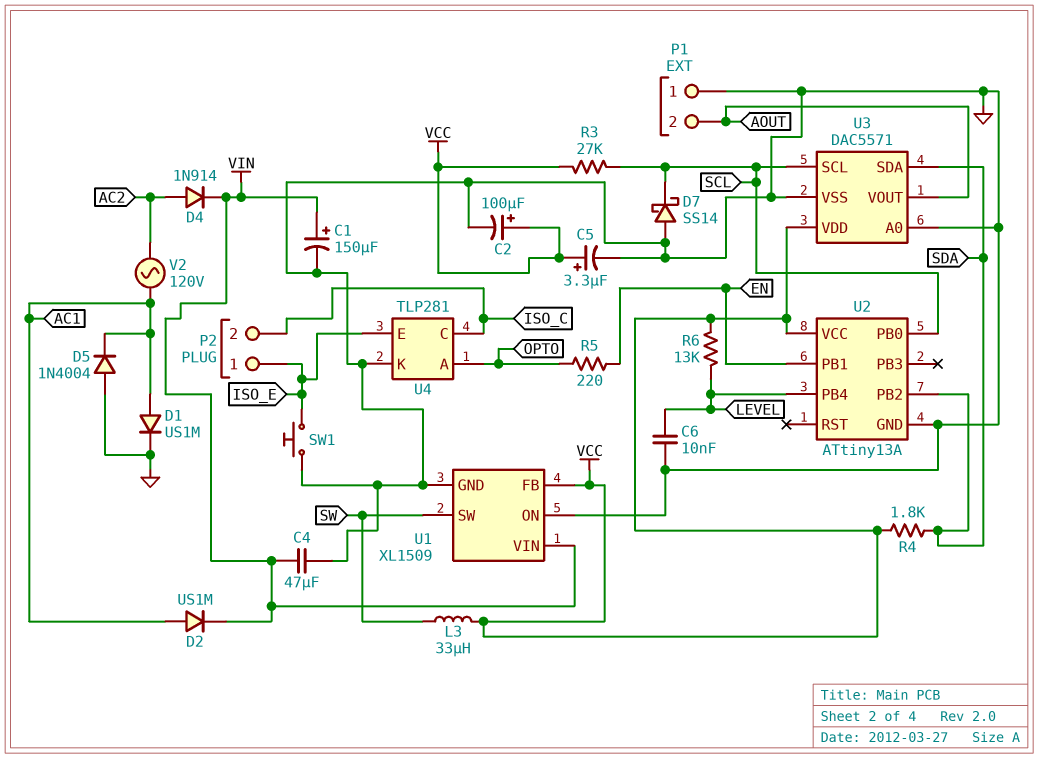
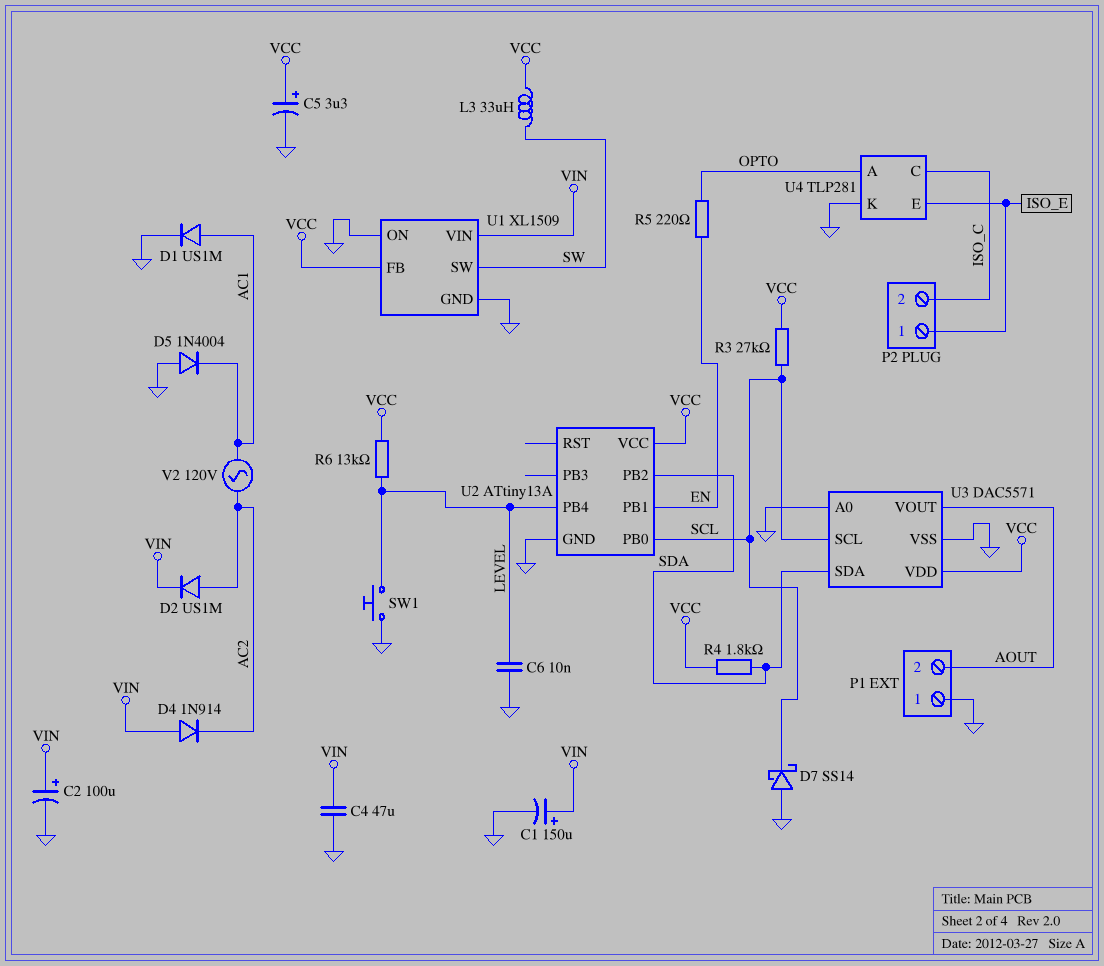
C2: 100uF (plus VCC, minus GND) -> 100uF (plus VIN, minus GND)
D2: diode US1M (A AC1, K VIN) -> diode US1M (A AC2, K VIN)
D4: diode 1N914 (A AC2, K VIN) -> diode 1N914 (A VIN, K AC2)
SW1: button (GND, ISO_E) -> button (GND, LEVEL)

